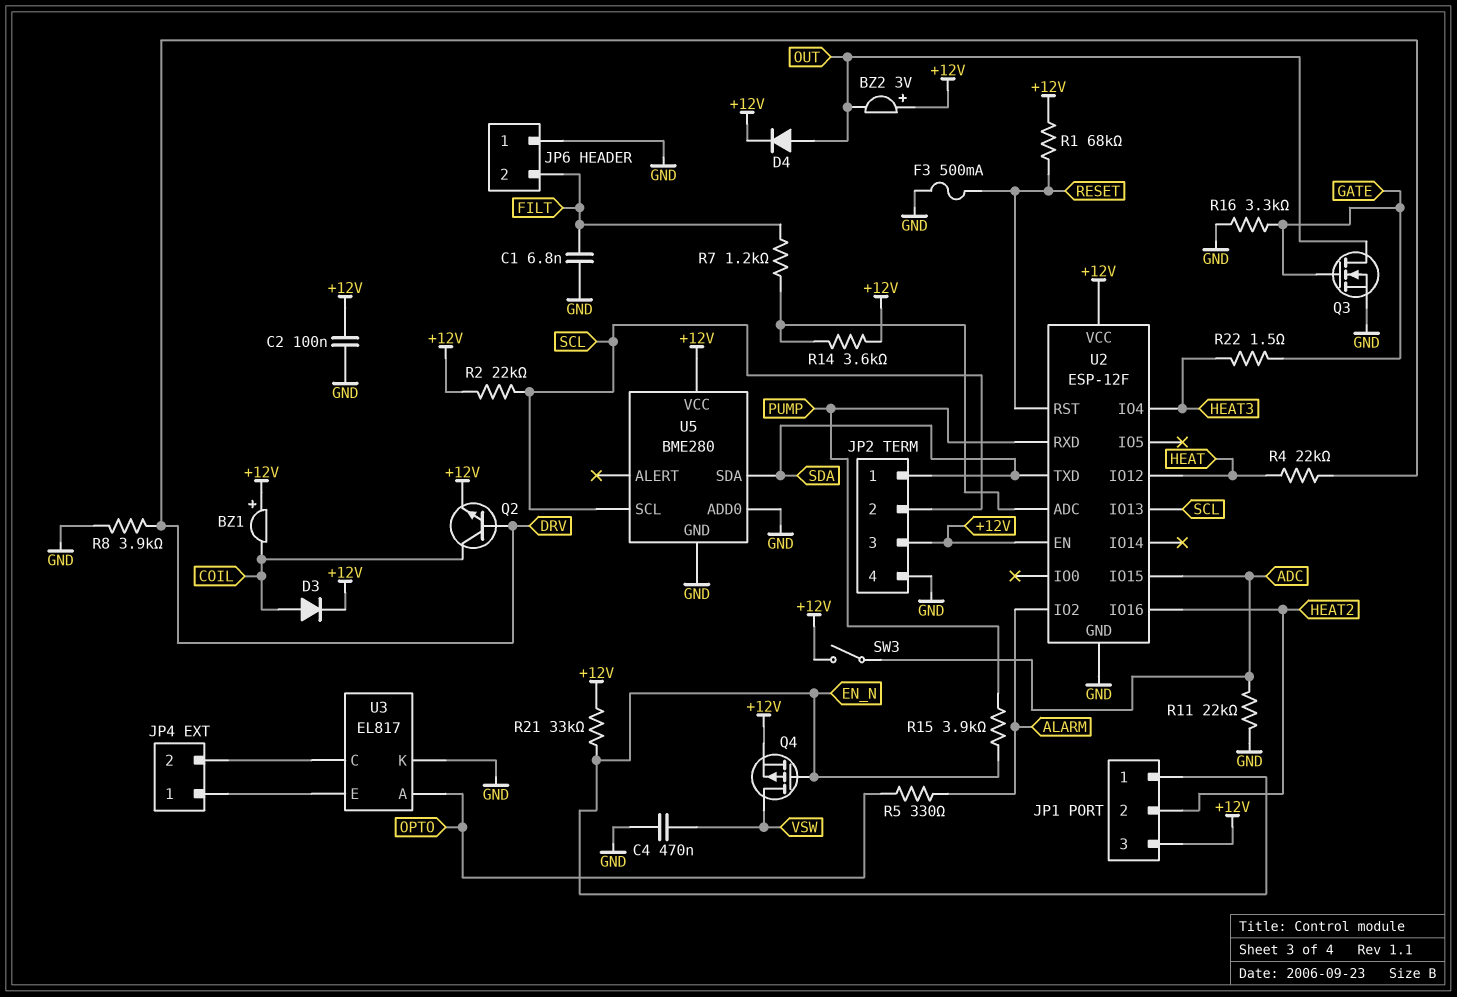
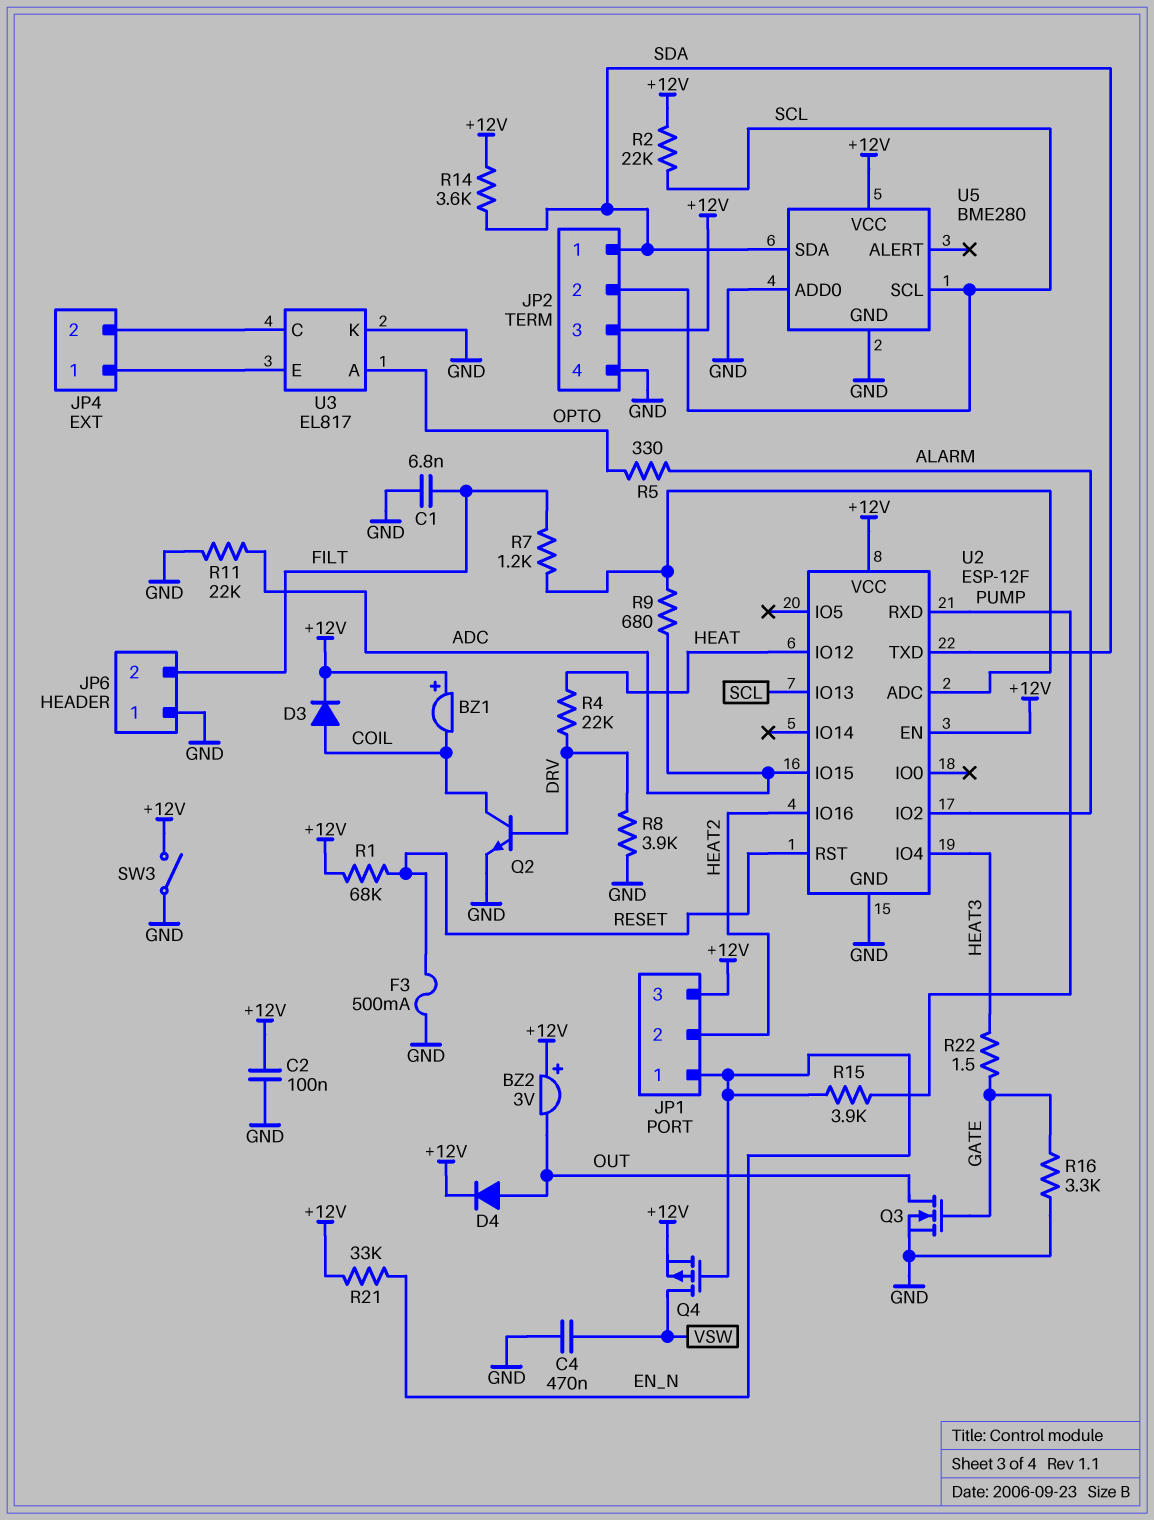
Q2: NPN (B DRV, C COIL, E +12V) -> NPN (B DRV, C COIL, E GND)
R9: none -> 680 (ADC, U2/ADC)
R14: 3.6k (+12V, U2/ADC) -> 3.6k (+12V, SDA)
SW3: switch (+12V, ADC) -> switch (+12V, GND)

